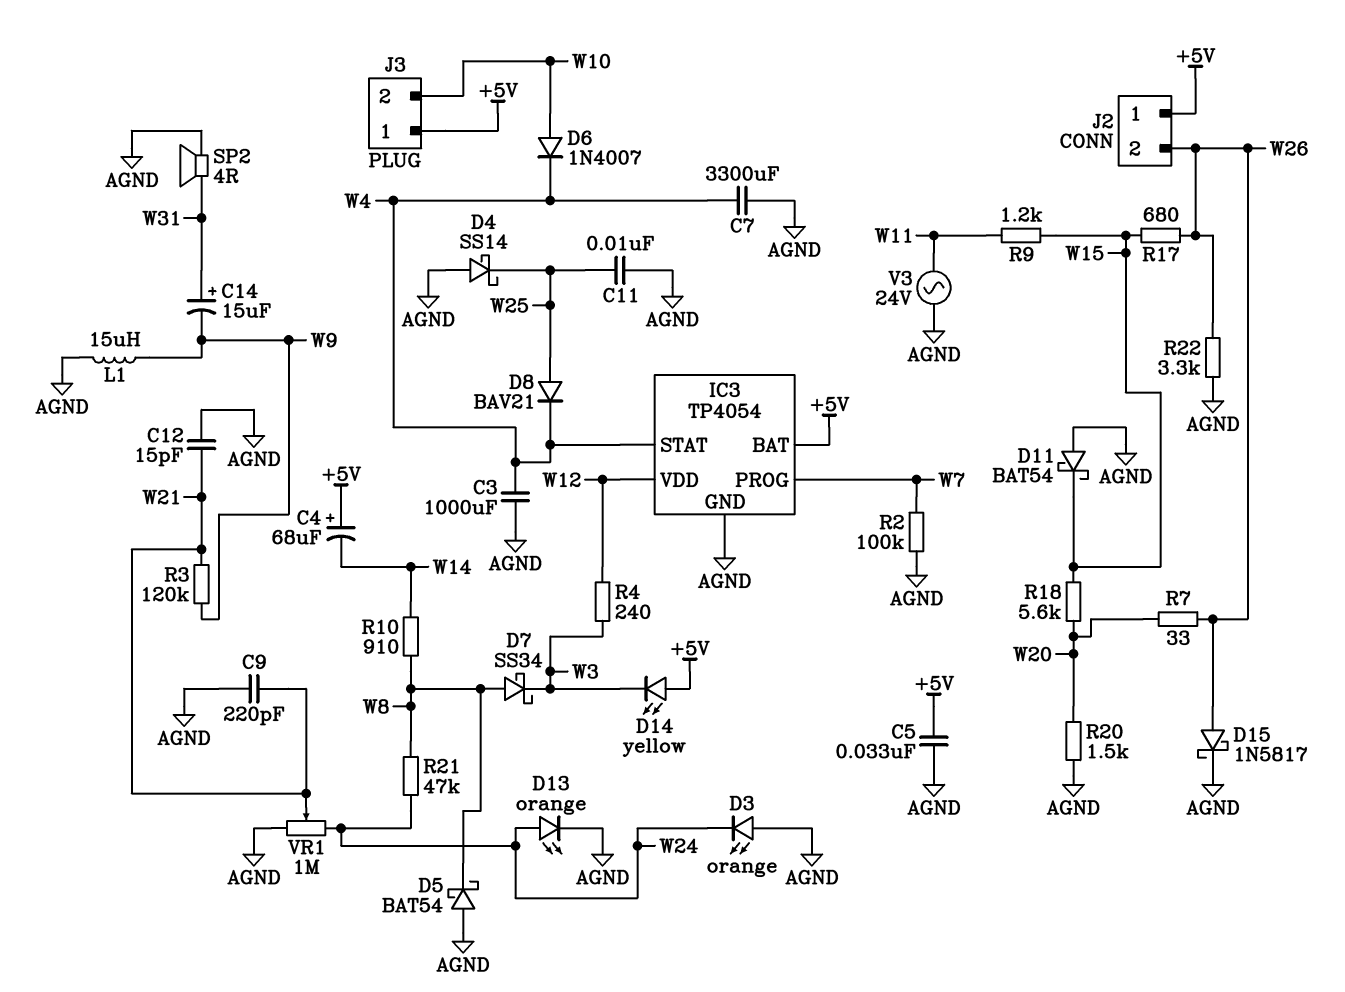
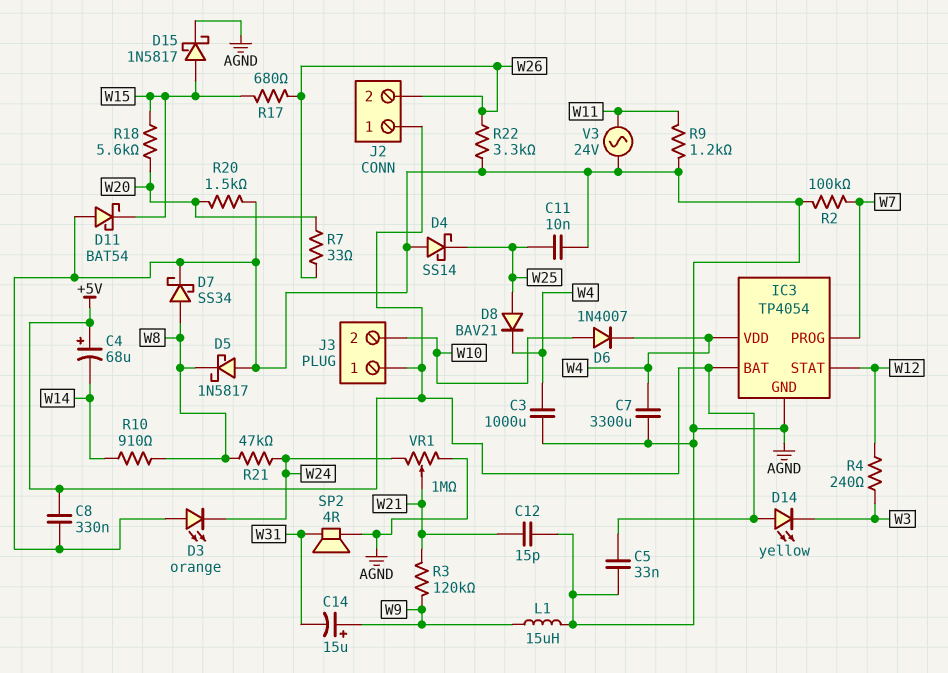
C8: none -> 330nF (+5V, AGND)
C9: 220pF (AGND, W21) -> none
C14: 15uF (plus W31, minus W9) -> 15uF (plus W9, minus W31)
D5: schottky BAT54 (A AGND, K W8) -> schottky 1N5817 (A AGND, K W8)
D7: schottky SS34 (A W8, K W3) -> schottky SS34 (A W8, K AGND)
D13: LED orange (A W24, K AGND) -> none
D15: schottky 1N5817 (A W26, K AGND) -> schottky 1N5817 (A W15, K AGND)
IC3 pin STAT: W4 -> W12
IC3 pin VDD: W12 -> W4
R9: 1.2k (W11, W15) -> 1.2k (AGND, W11)

